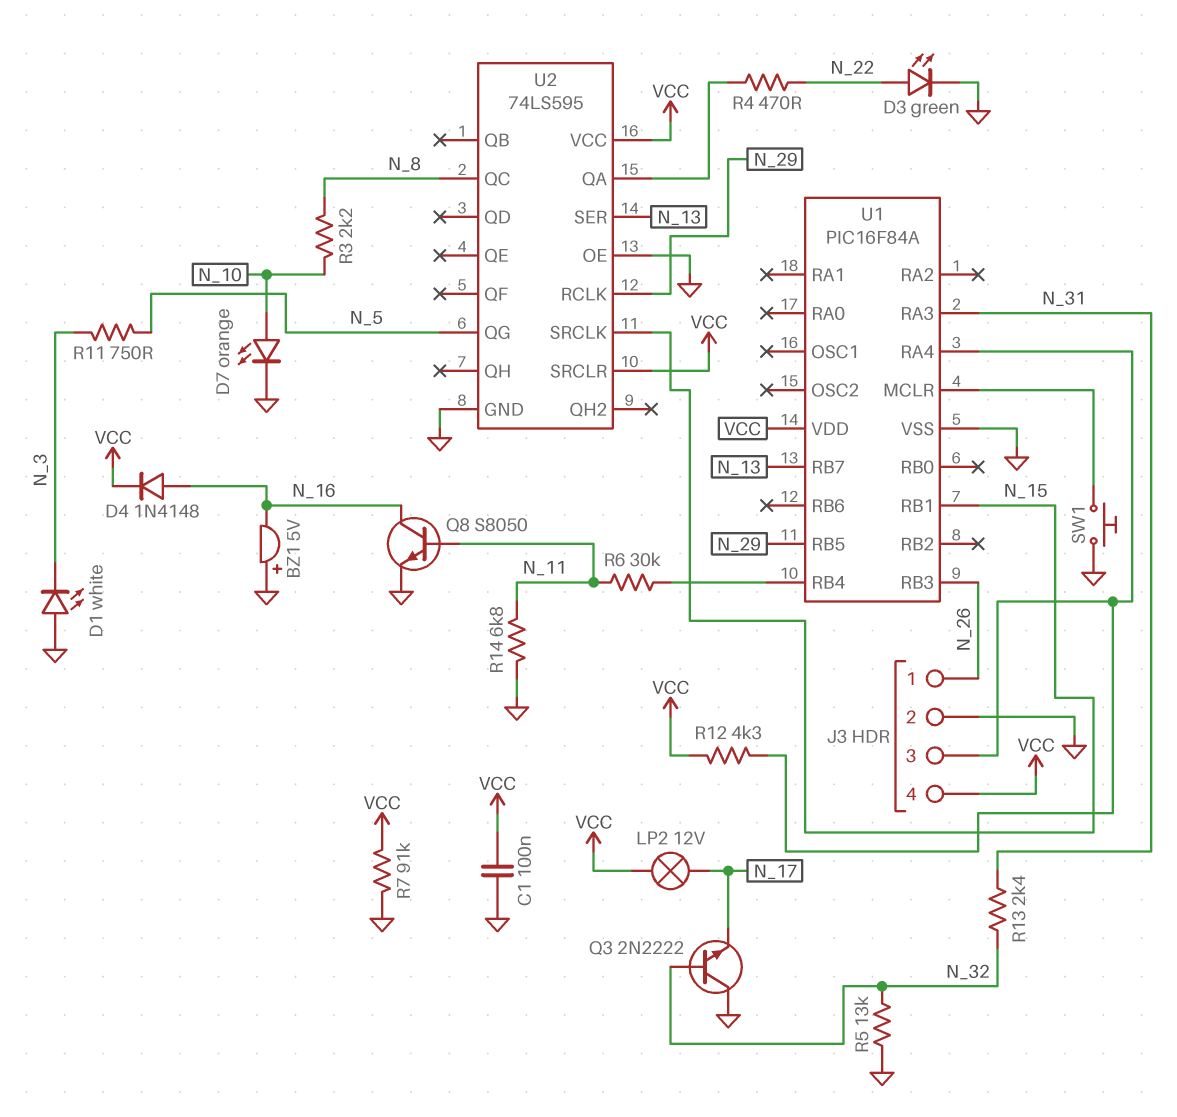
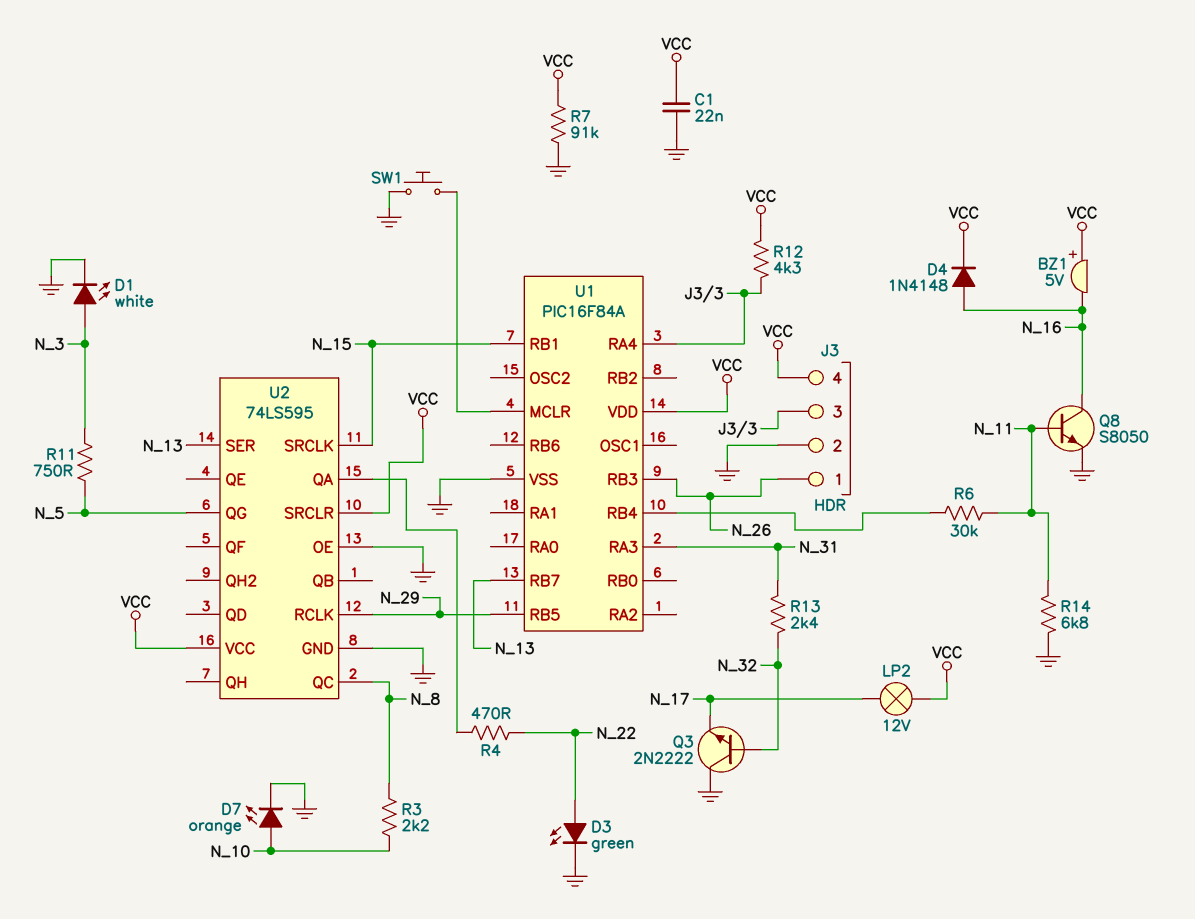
BZ1: buzzer 5V (plus GND, minus N_16) -> buzzer 5V (plus VCC, minus N_16)
C1: 100nF (GND, VCC) -> 22nF (GND, VCC)
D1: LED white (A GND, K N_3) -> LED white (A N_3, K GND)
R5: 13k (GND, N_32) -> none

